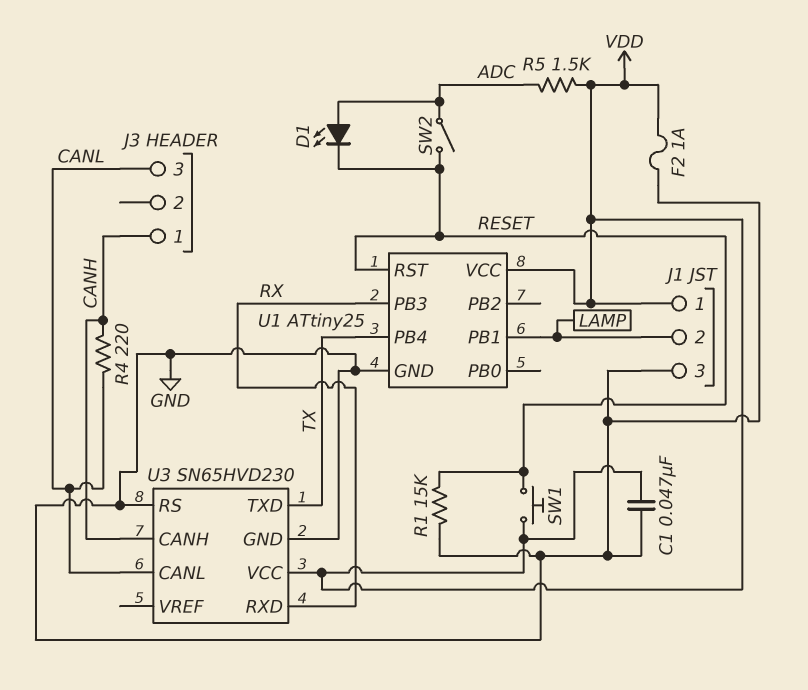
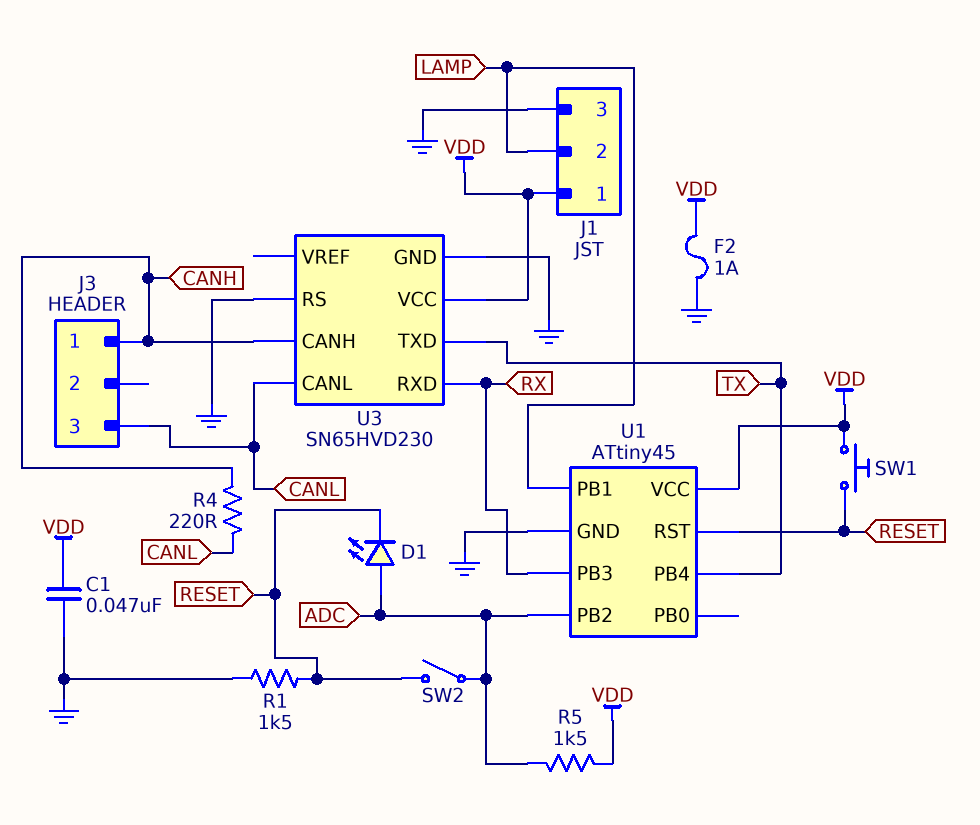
R1: 15k (GND, RESET) -> 1.5k (GND, RESET)
U1: ATtiny25 -> ATtiny45
U1 pin PB2: none -> ADC

